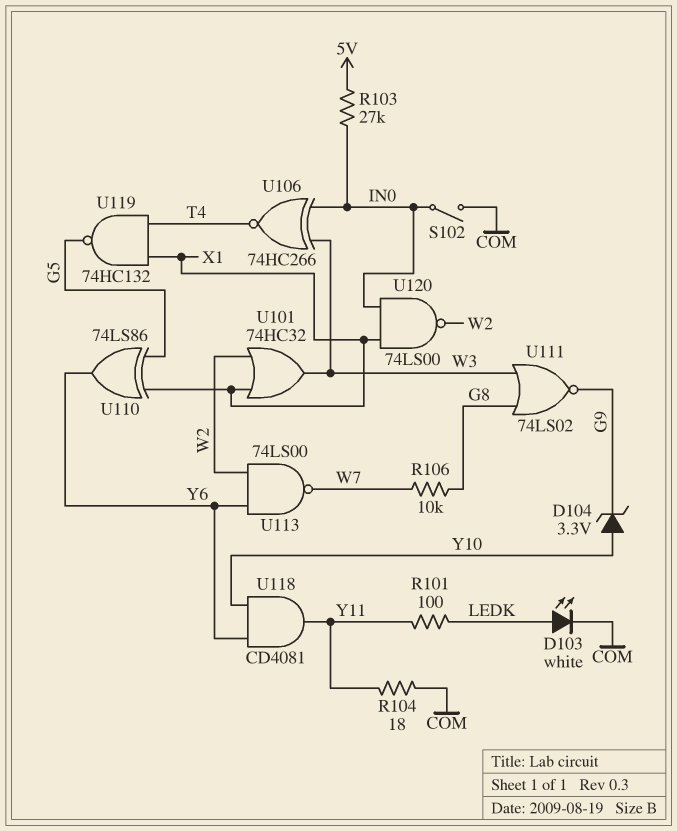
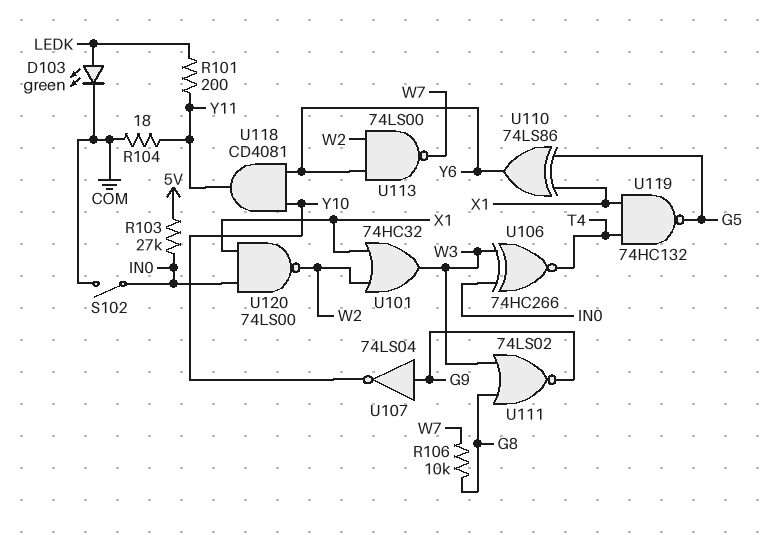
D103: LED white (A LEDK, K COM) -> LED green (A LEDK, K COM)
D104: zener 3.3V (A Y10, K G9) -> none
R101: 100 (LEDK, Y11) -> 200 (LEDK, Y11)
U107: none -> NOT 74LS04 (in G9, out Y10)

